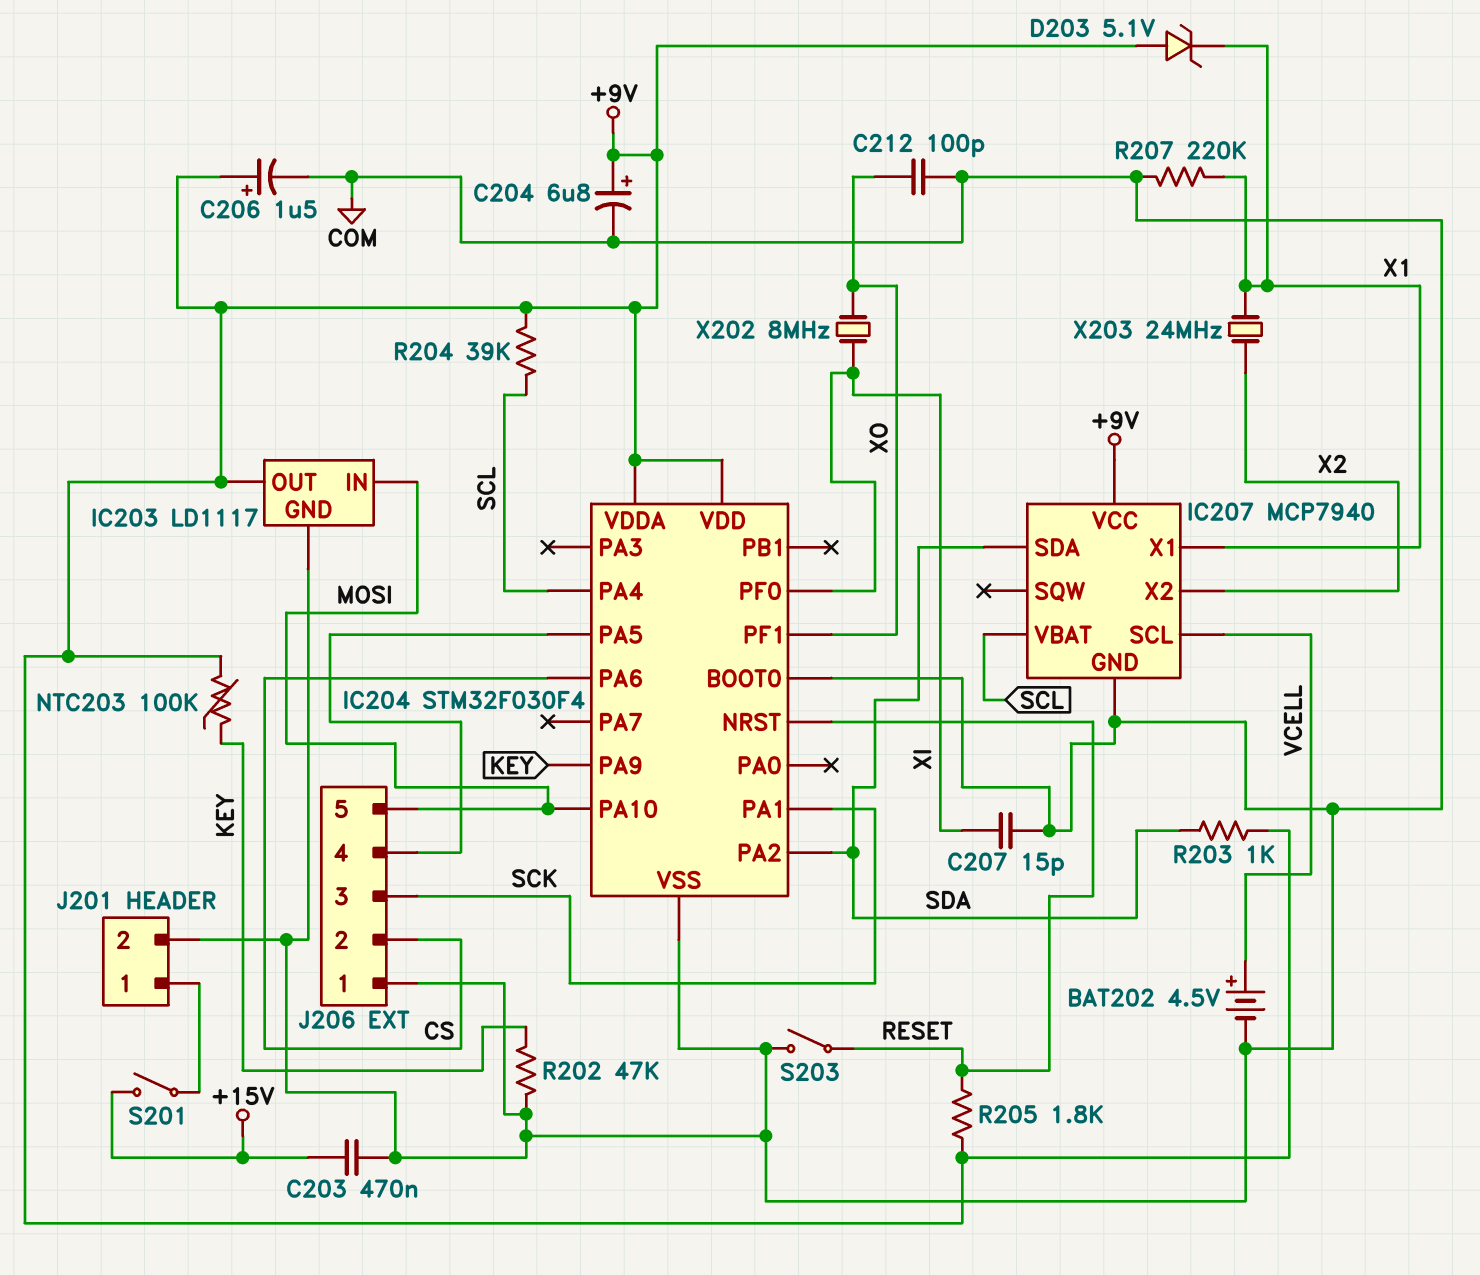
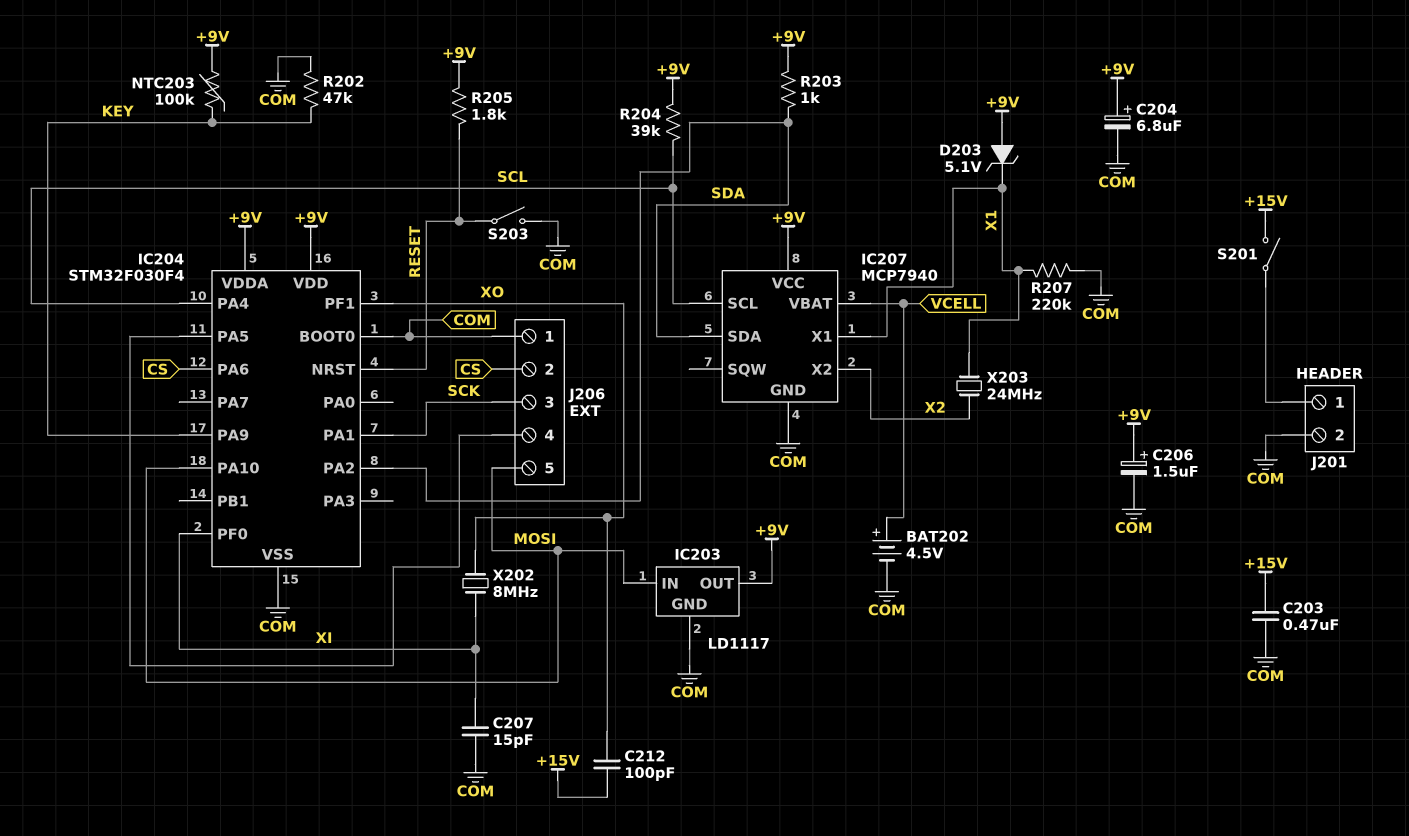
C212: 100pF (COM, XO) -> 100pF (+15V, XO)
IC207 pin SCL: VCELL -> SCL
IC207 pin VBAT: SCL -> VCELL

